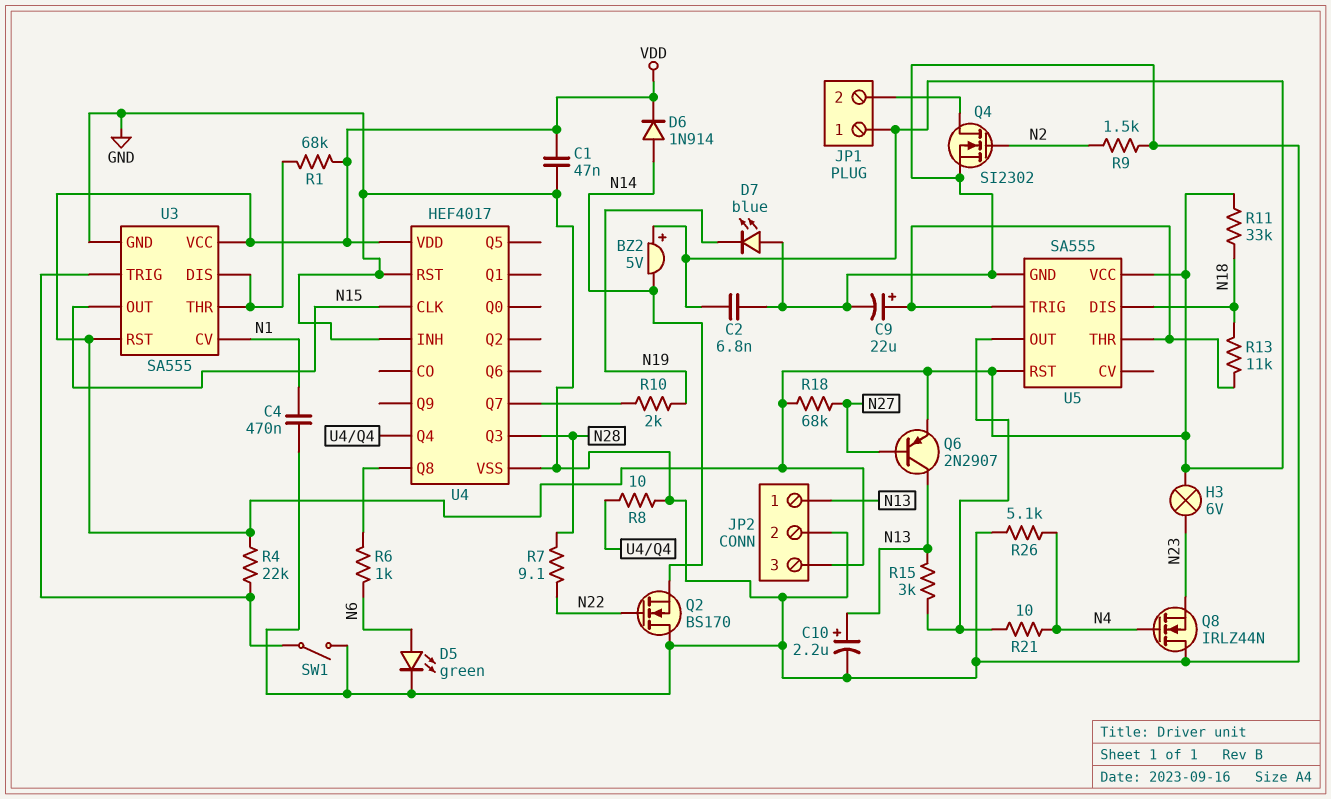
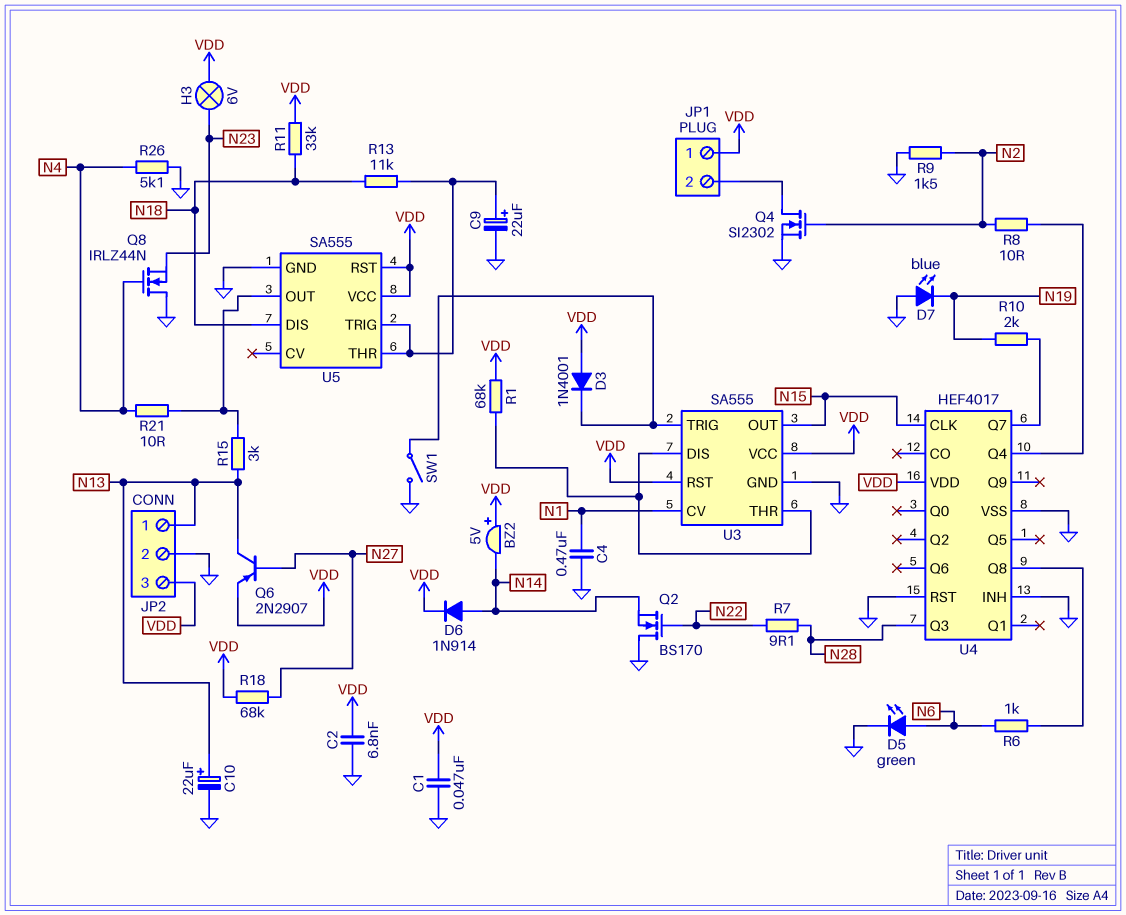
C10: 2.2uF (plus N13, minus GND) -> 22uF (plus N13, minus GND)
D3: none -> diode 1N4001 (A VDD, K U3/TRIG)
R4: 22k (U3/TRIG, VDD) -> none
R8: 10 (GND, U4/Q4) -> 10 (N2, U4/Q4)

